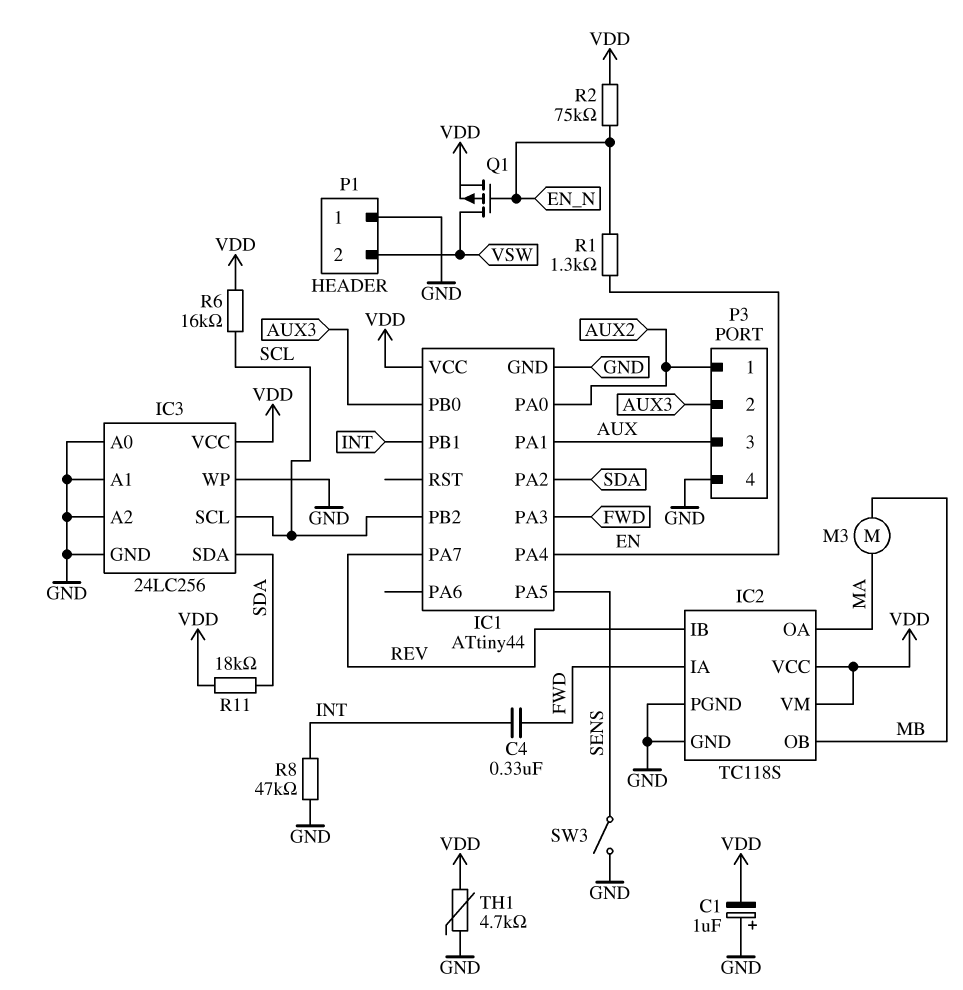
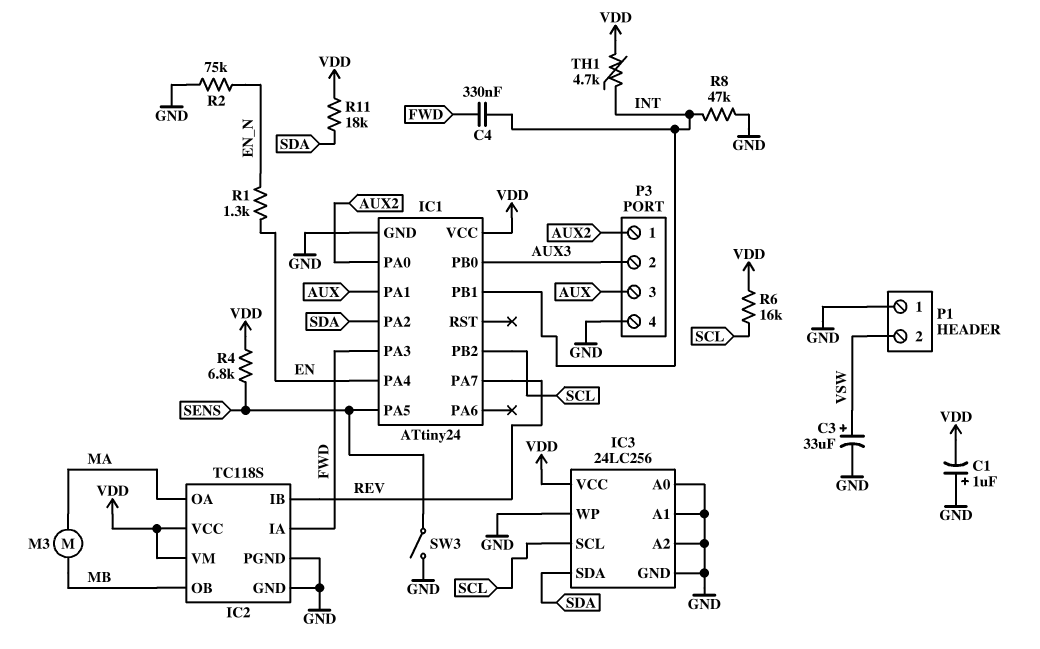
C3: none -> 33uF (plus VSW, minus GND)
IC1: ATtiny44 -> ATtiny24
Q1: PMOS (G EN_N, D VSW, S VDD) -> none
R2: 75k (EN_N, VDD) -> 75k (EN_N, GND)
R4: none -> 6.8k (SENS, VDD)
TH1: 4.7k (GND, VDD) -> 4.7k (INT, VDD)

